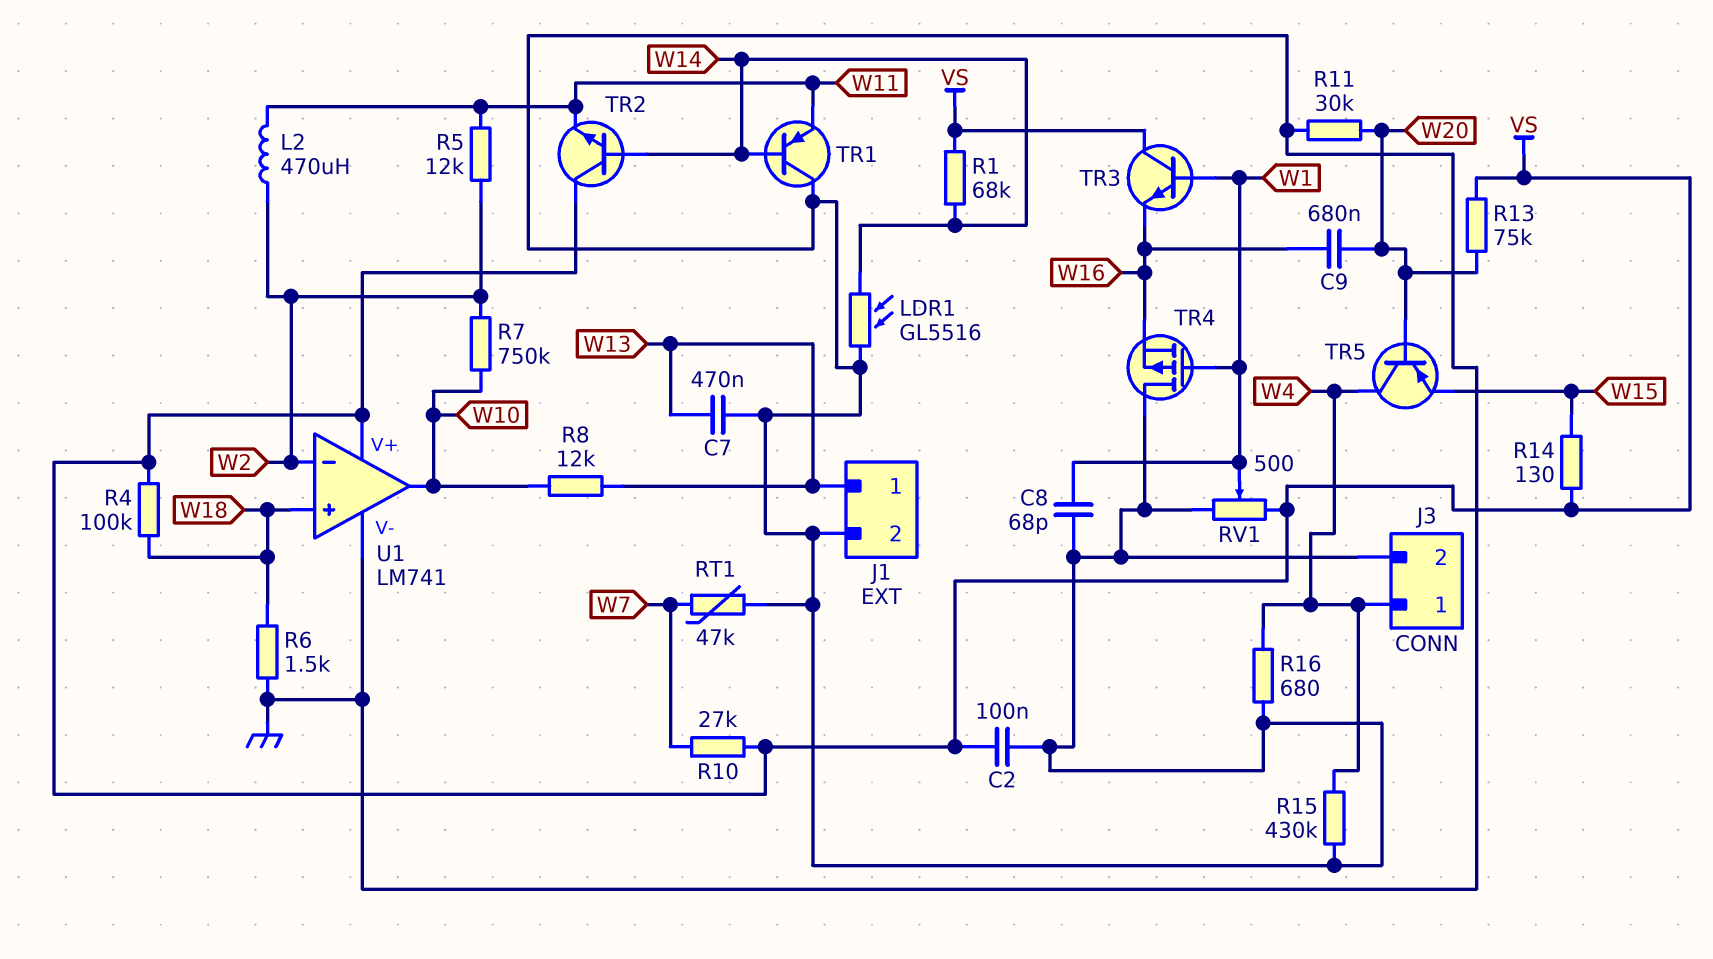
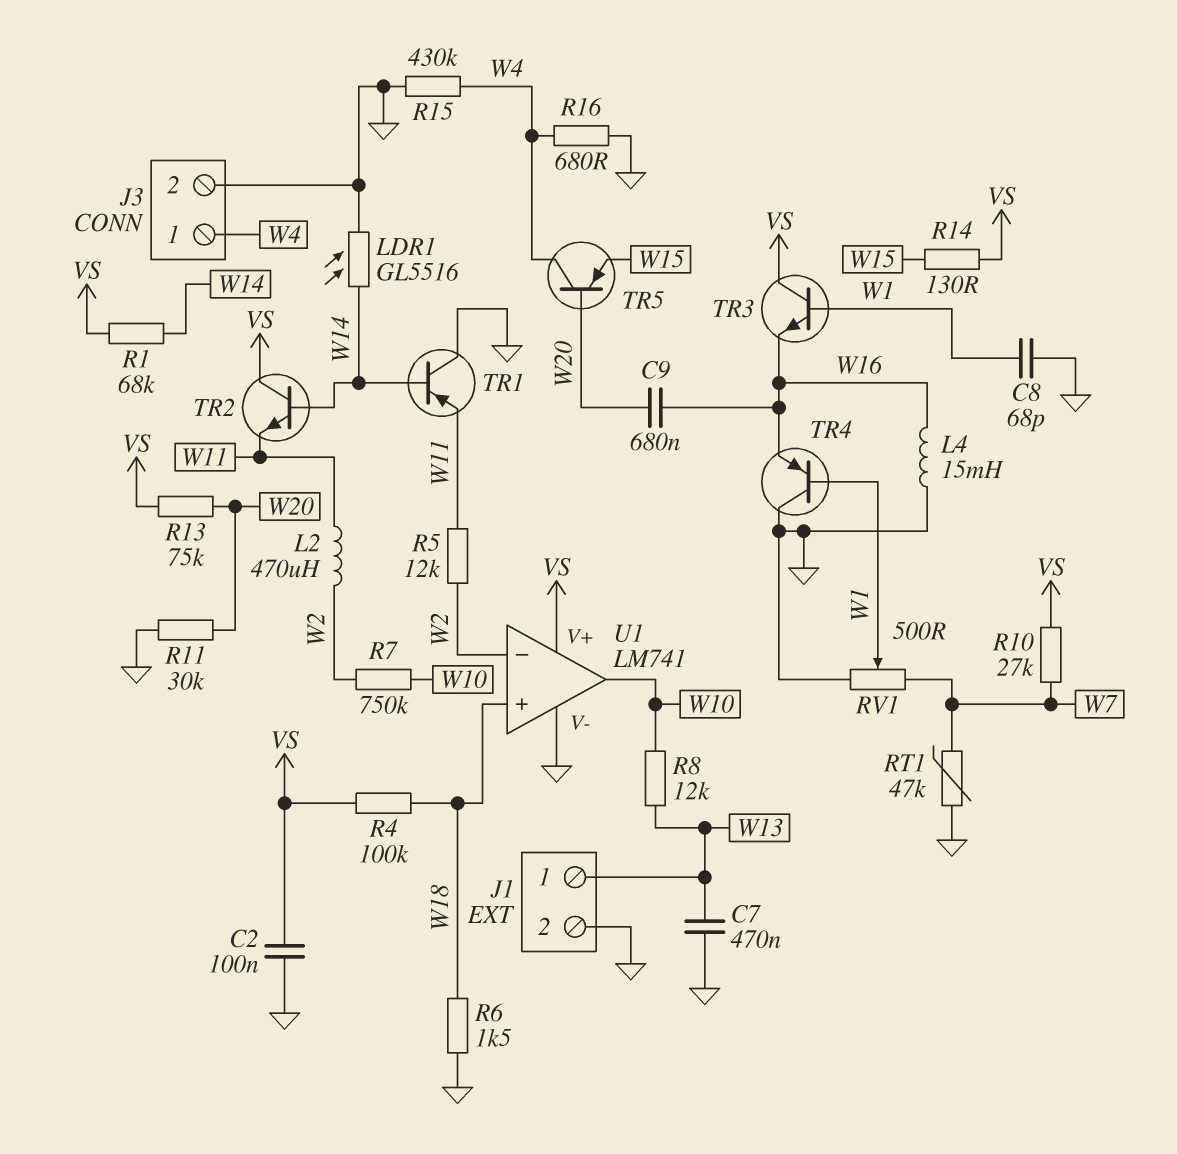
L4: none -> 15mH (GND, W16)
RV1: 500 (GND, VS, wiper W1) -> 500 (GND, W7, wiper W1)
TR4: PMOS (G W1, D GND, S W16) -> PNP (B W1, C GND, E W16)

